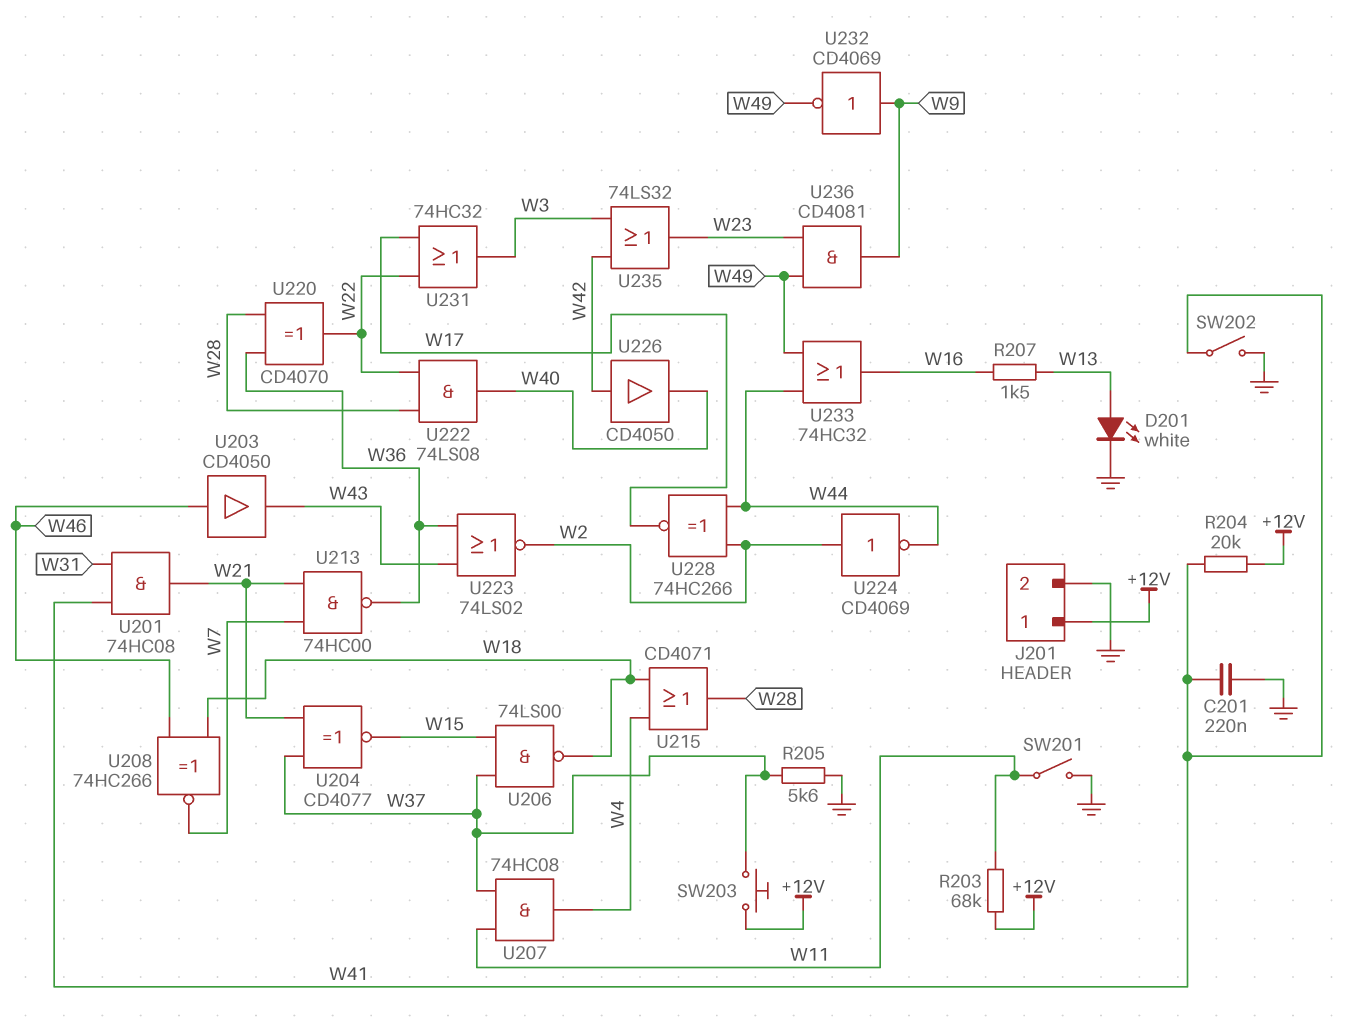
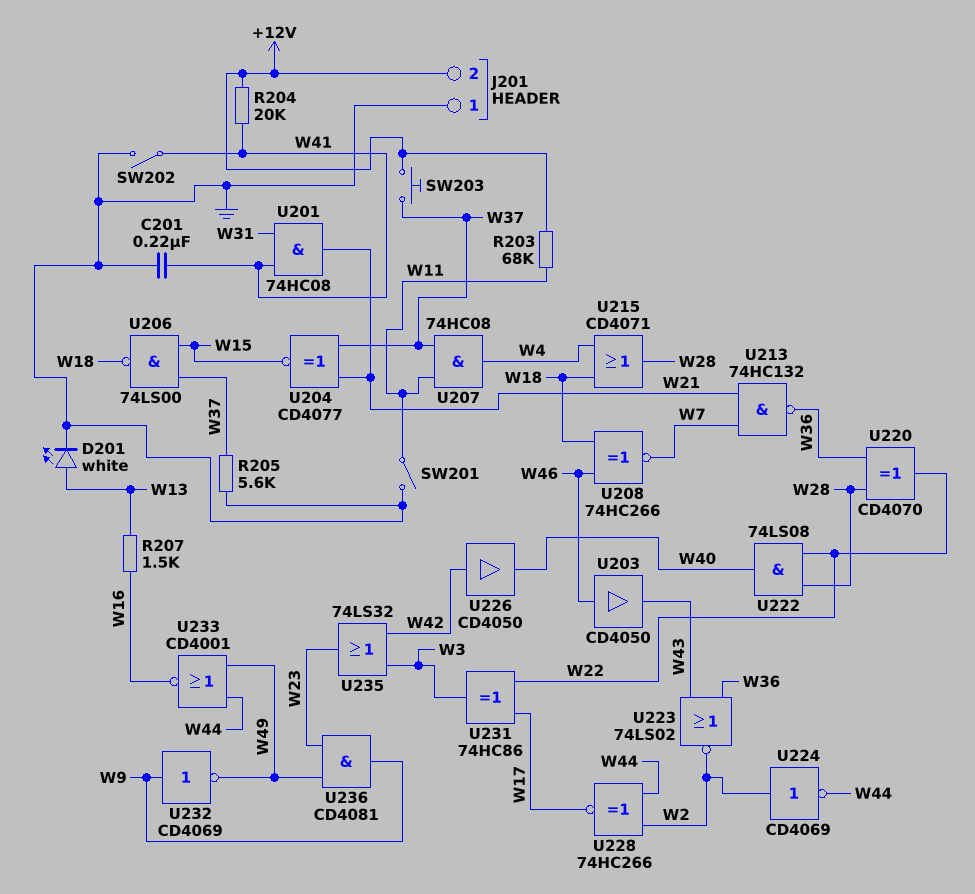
J201 pin 1: +12V -> GND
J201 pin 2: GND -> +12V
U213: NAND 74HC00 (in W7, in W21, out W36) -> NAND 74HC132 (in W7, in W21, out W36)
U231: OR 74HC32 (in W17, in W22, out W3) -> XOR 74HC86 (in W17, in W22, out W3)
U233: OR 74HC32 (in W44, in W49, out W16) -> NOR CD4001 (in W44, in W49, out W16)

